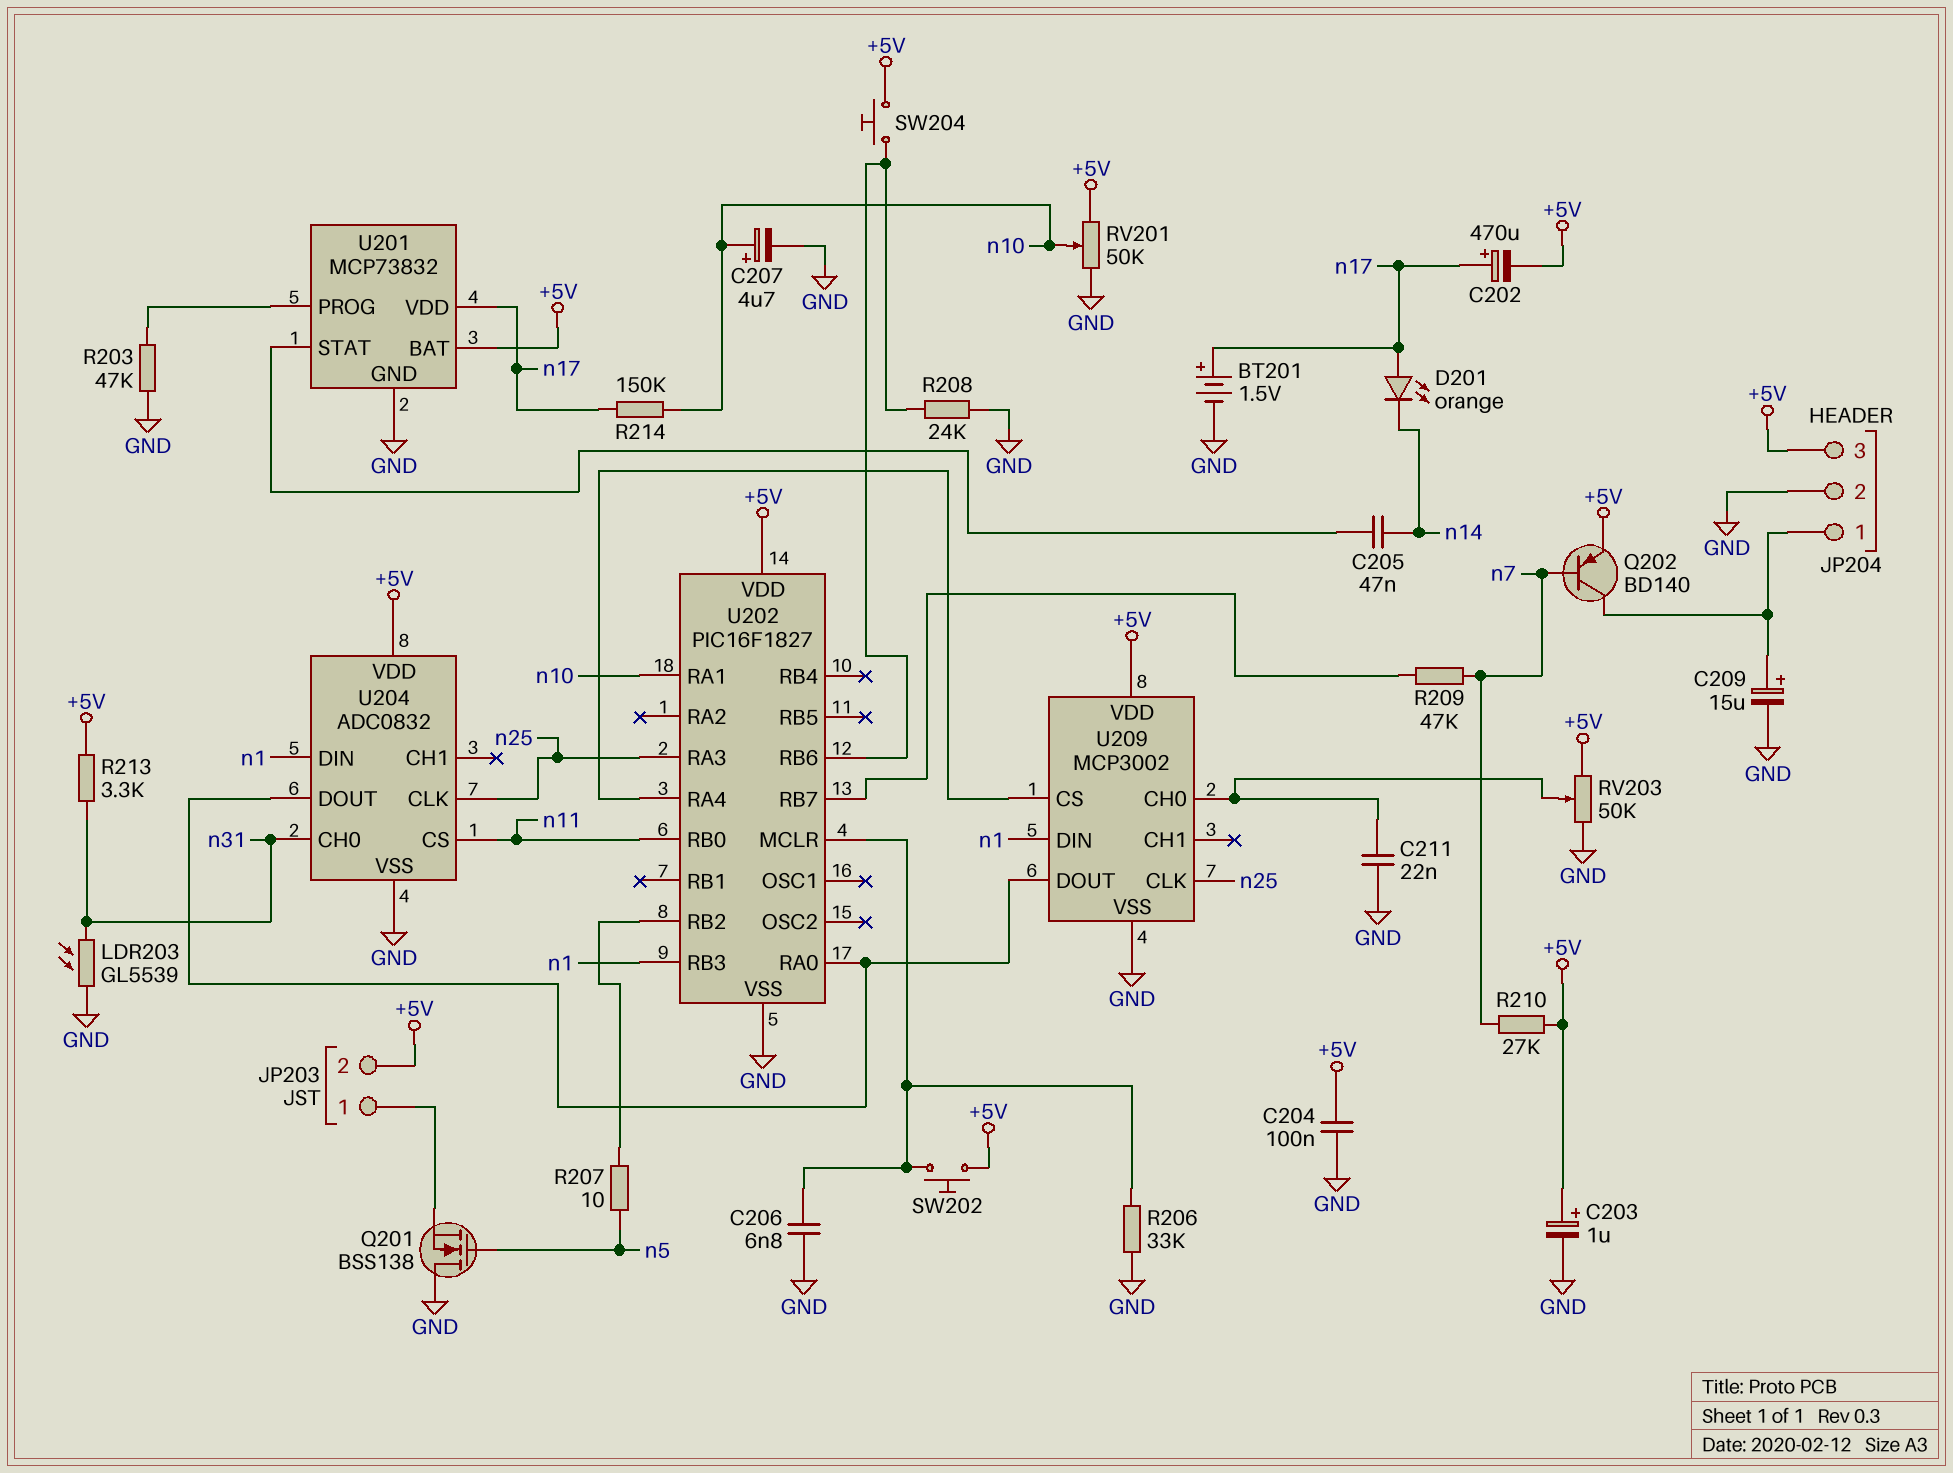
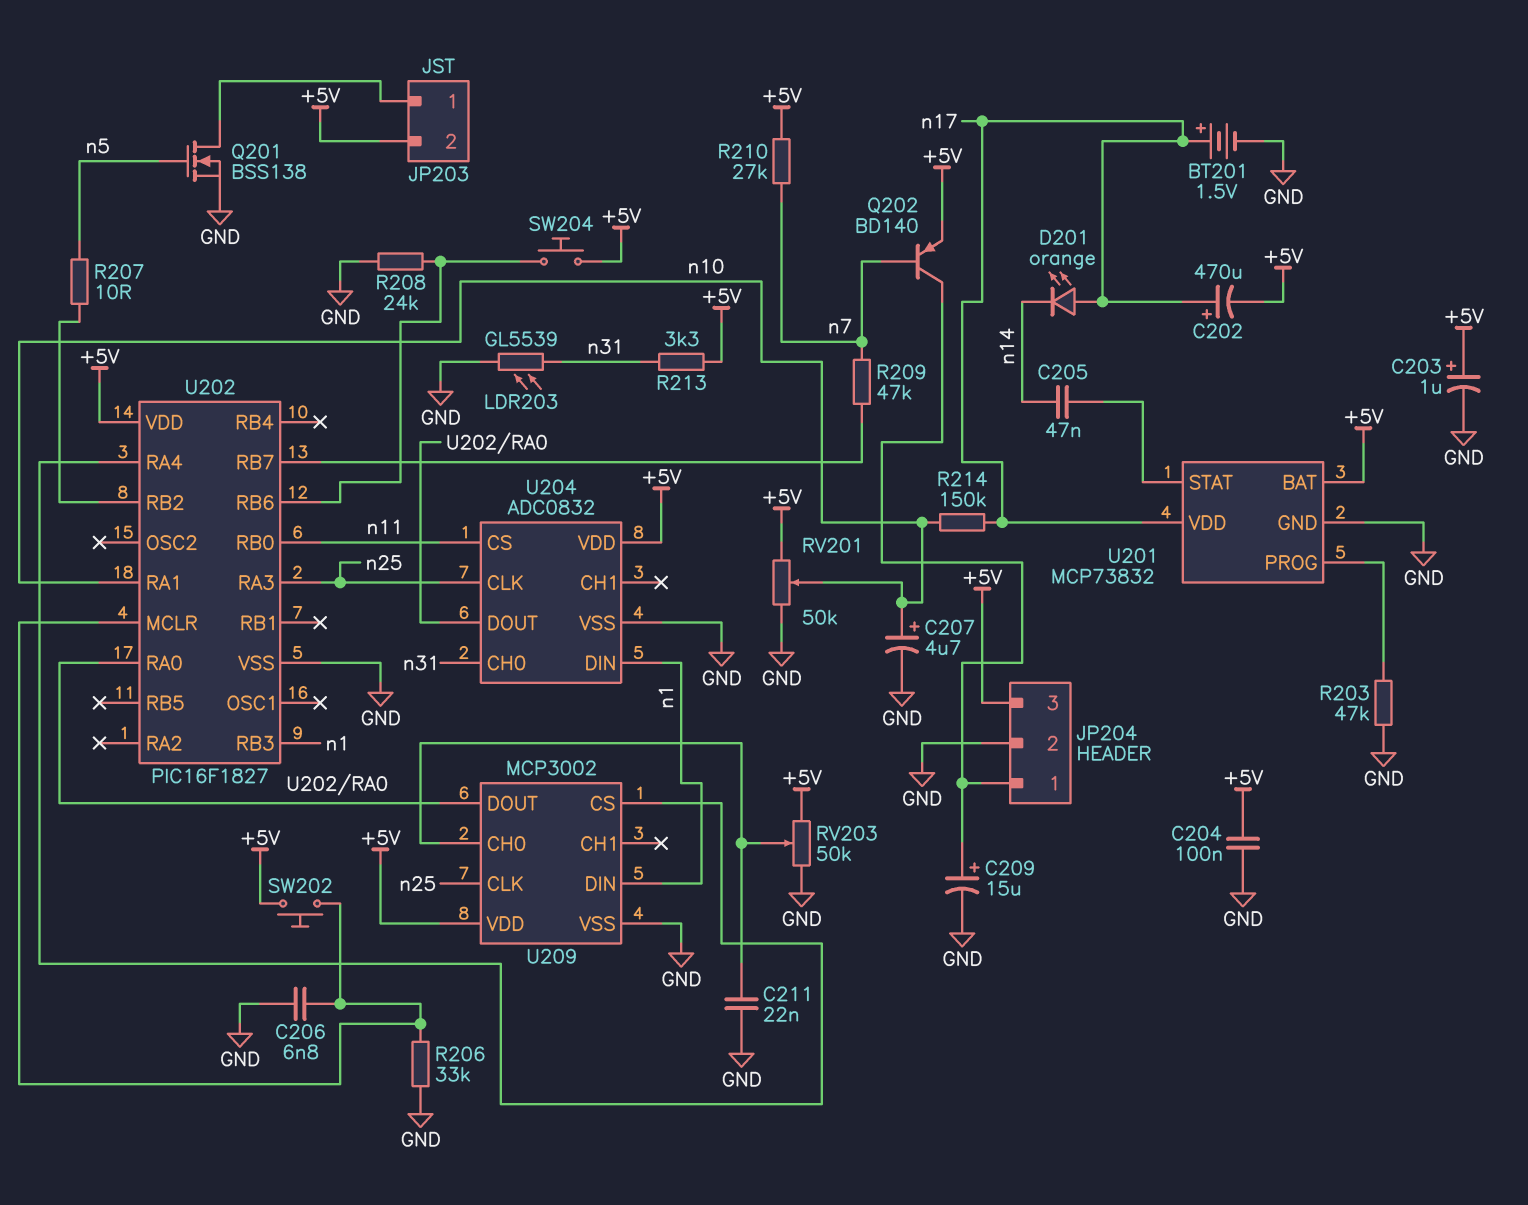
Q201: NMOS BSS138 (G n5, D GND, S JP203/1) -> NMOS BSS138 (G n5, D JP203/1, S GND)

